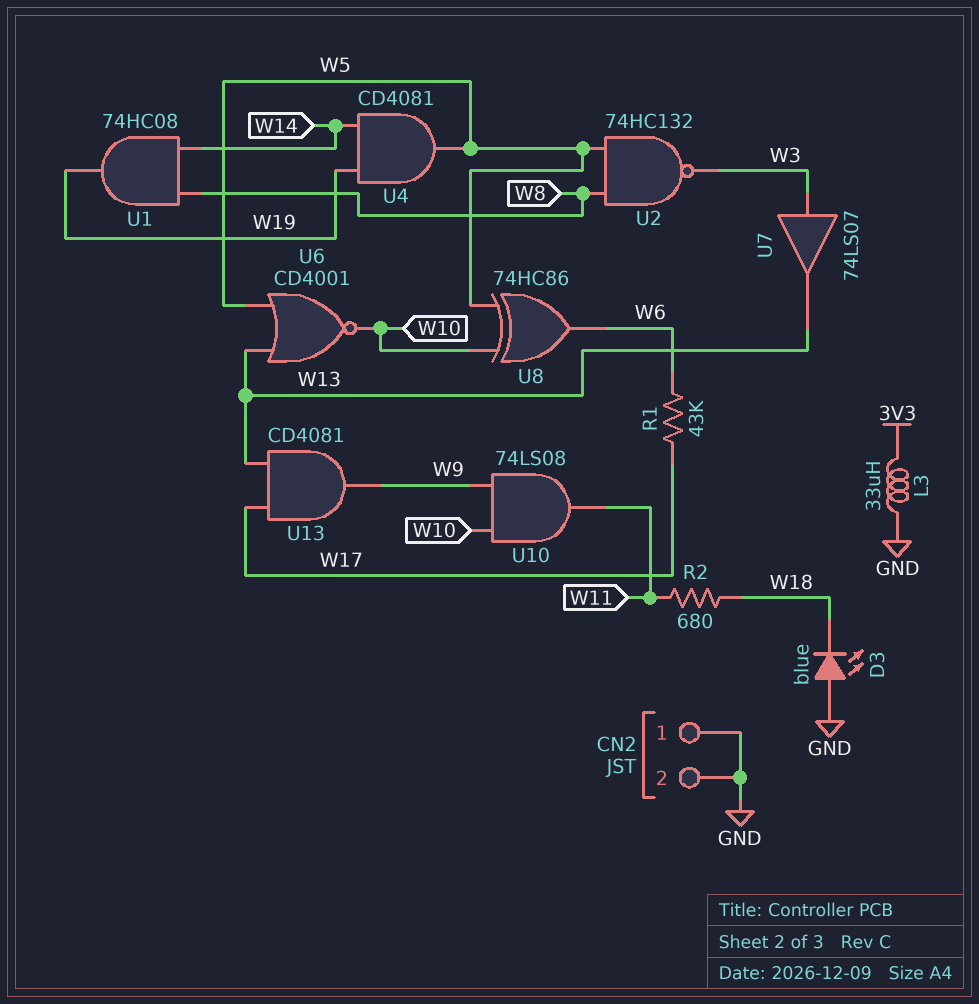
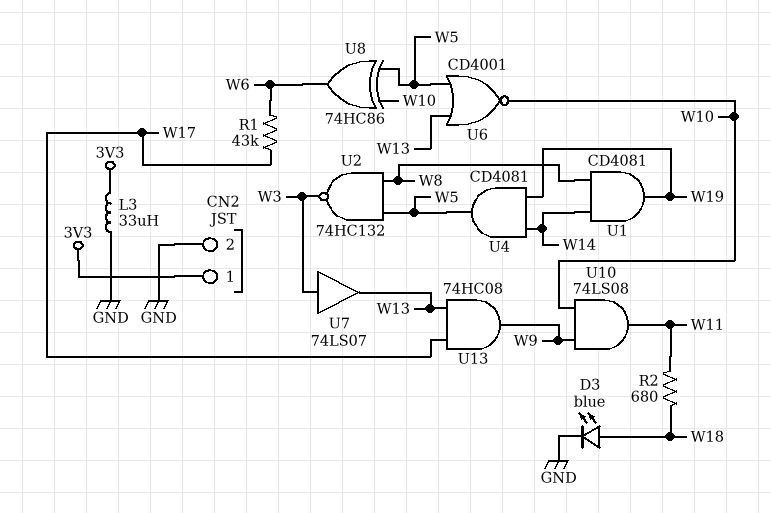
CN2 pin 1: GND -> 3V3
D3: LED blue (A GND, K W18) -> LED blue (A W18, K GND)
U1: AND 74HC08 (in W8, in W14, out W19) -> AND CD4081 (in W8, in W14, out W19)
U13: AND CD4081 (in W13, in W17, out W9) -> AND 74HC08 (in W13, in W17, out W9)

